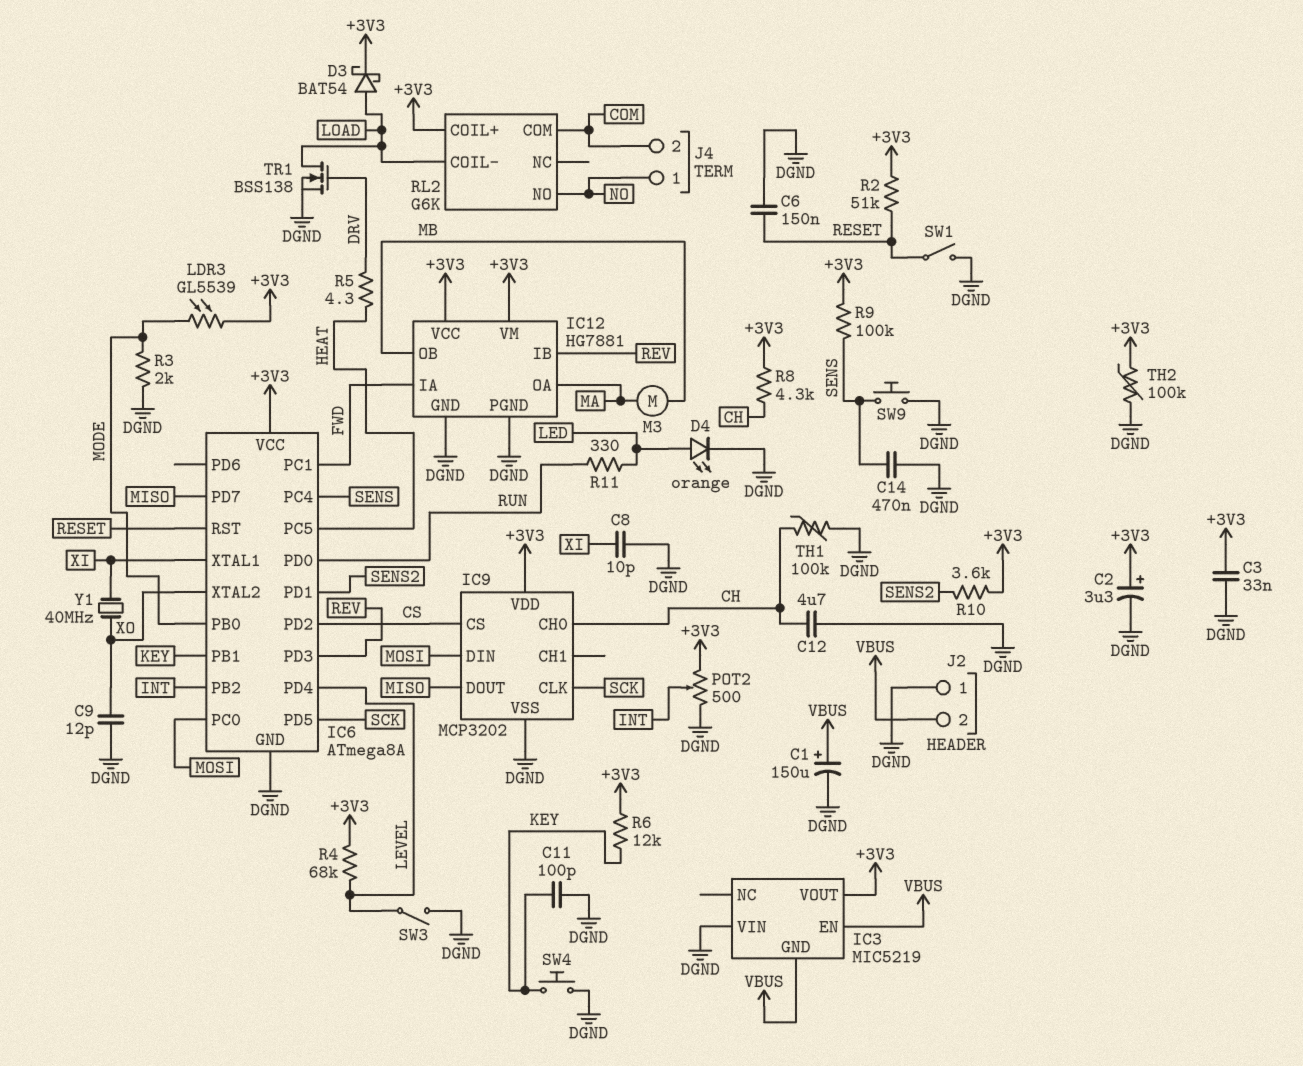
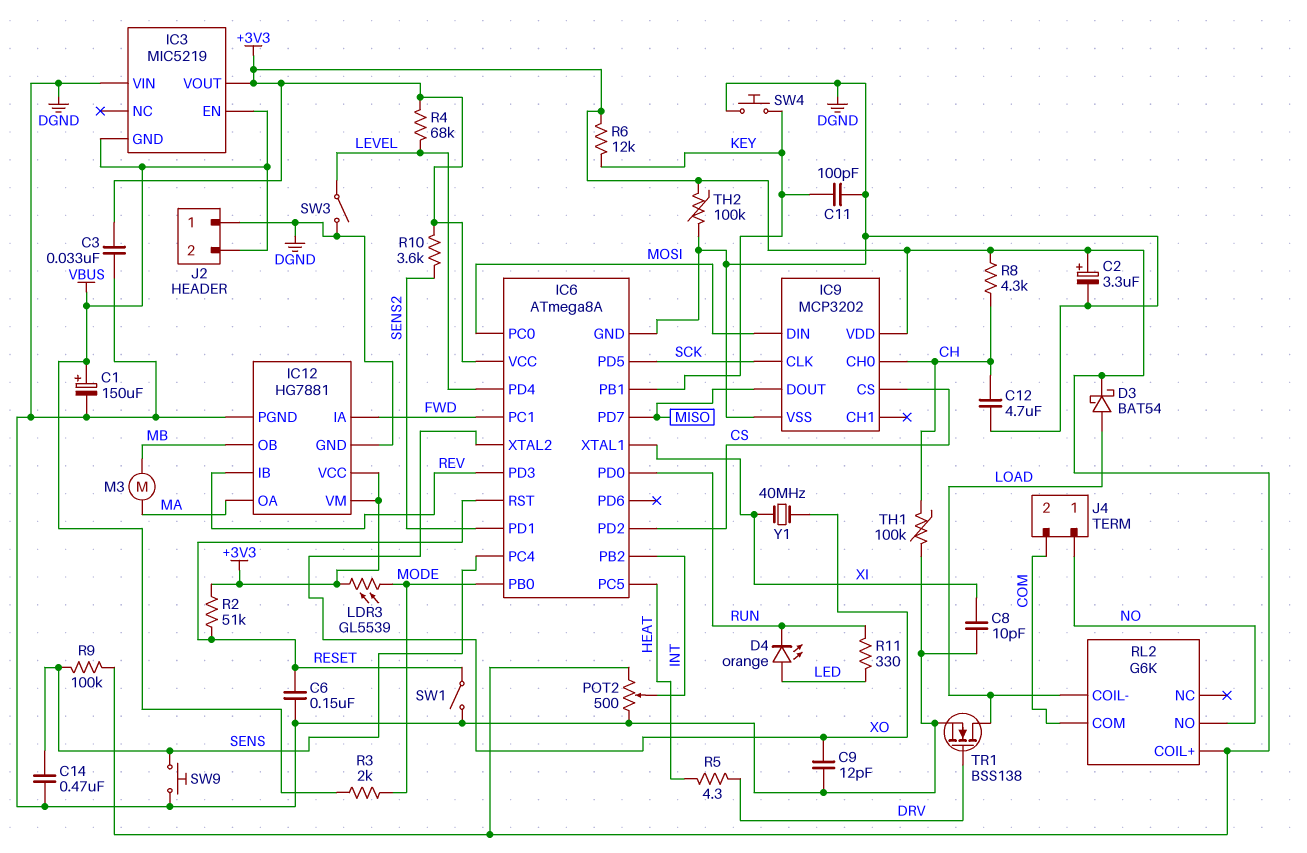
D4: LED orange (A LED, K DGND) -> LED orange (A LED, K RUN)
R3: 2k (DGND, MODE) -> 2k (MODE, VBUS)

